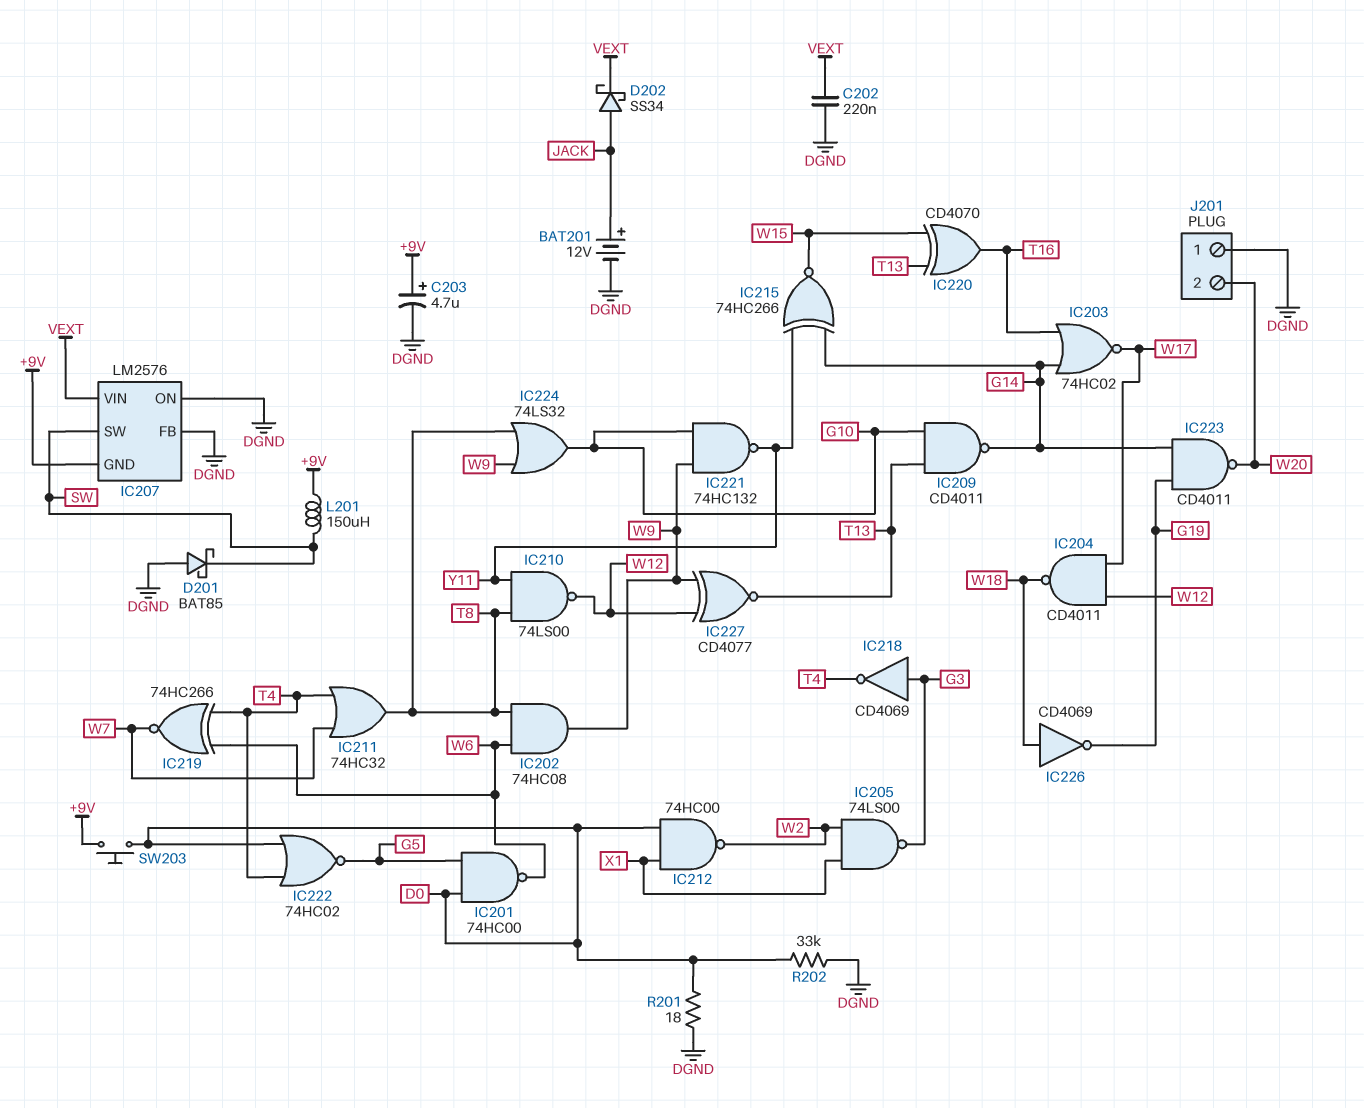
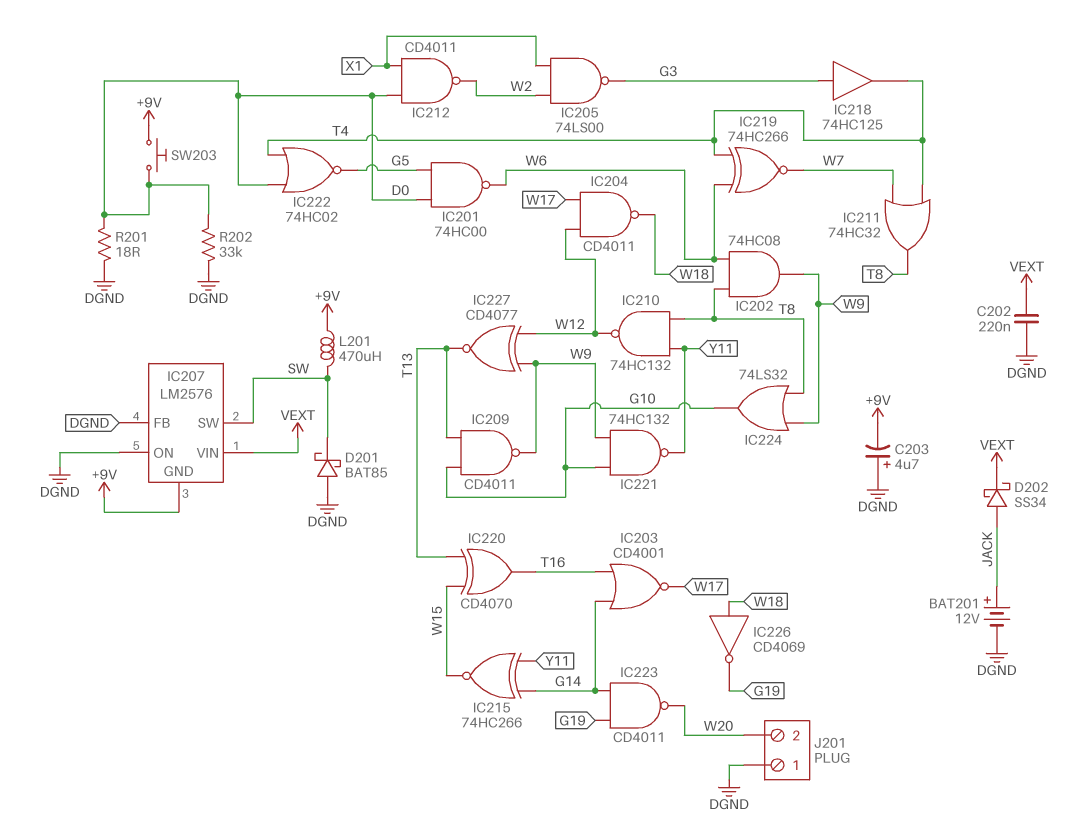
C203: 4.7uF (plus +9V, minus DGND) -> 4.7uF (plus DGND, minus +9V)
IC203: NOR 74HC02 (in G14, in T16, out W17) -> NOR CD4001 (in G14, in T16, out W17)
IC209: NAND CD4011 (in G10, in T13, out G14) -> NAND CD4011 (in G10, in T13, out W9)
IC210: NAND 74LS00 (in T8, in Y11, out W12) -> NAND 74HC132 (in T8, in Y11, out W12)
IC212: NAND 74HC00 (in D0, in X1, out W2) -> NAND CD4011 (in D0, in X1, out W2)
IC218: NOT CD4069 (in G3, out T4) -> buffer 74HC125 (in G3, out T4)
L201: 150uH (+9V, SW) -> 470uH (+9V, SW)

